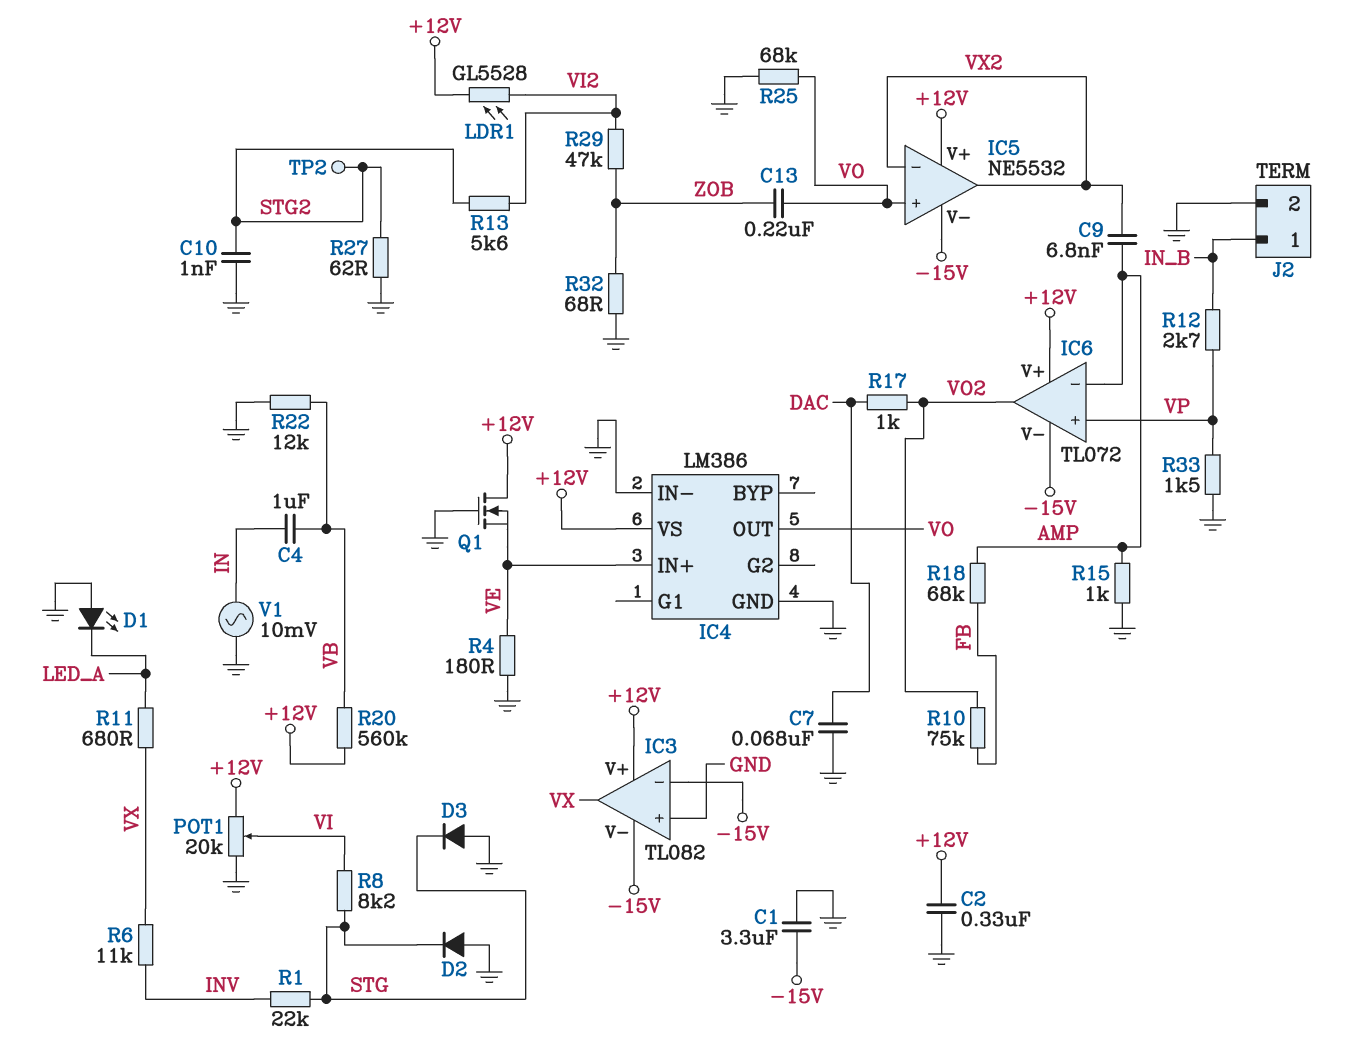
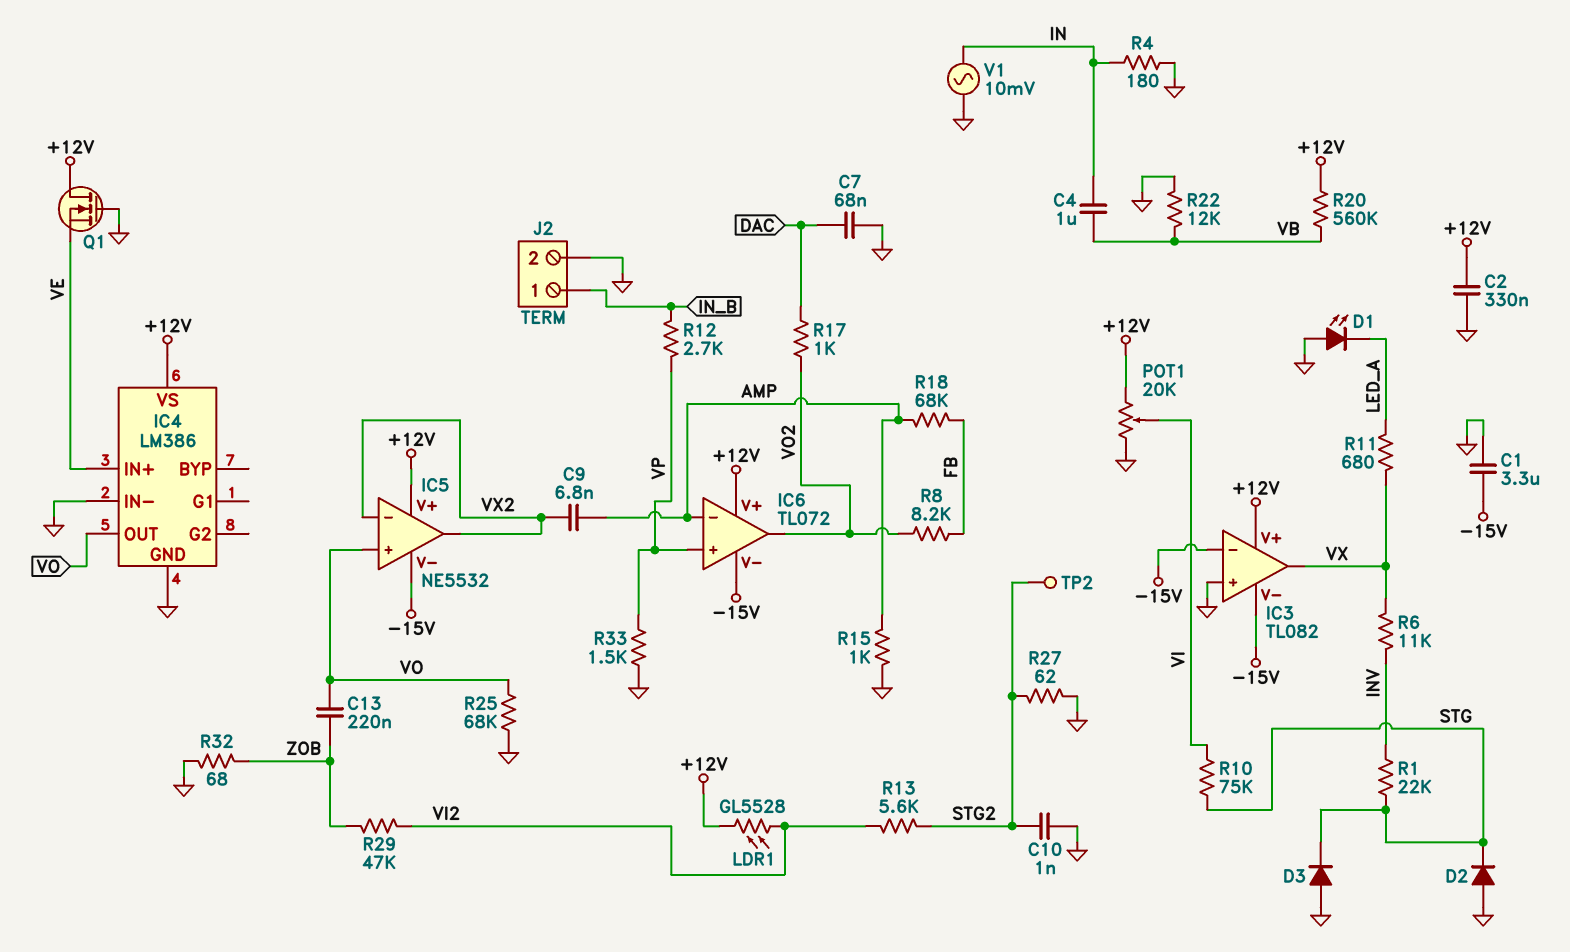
R4: 180 (GND, VE) -> 180 (GND, IN)
R8: 8.2k (STG, VI) -> 8.2k (FB, VO2)
R10: 75k (FB, VO2) -> 75k (STG, VI)

